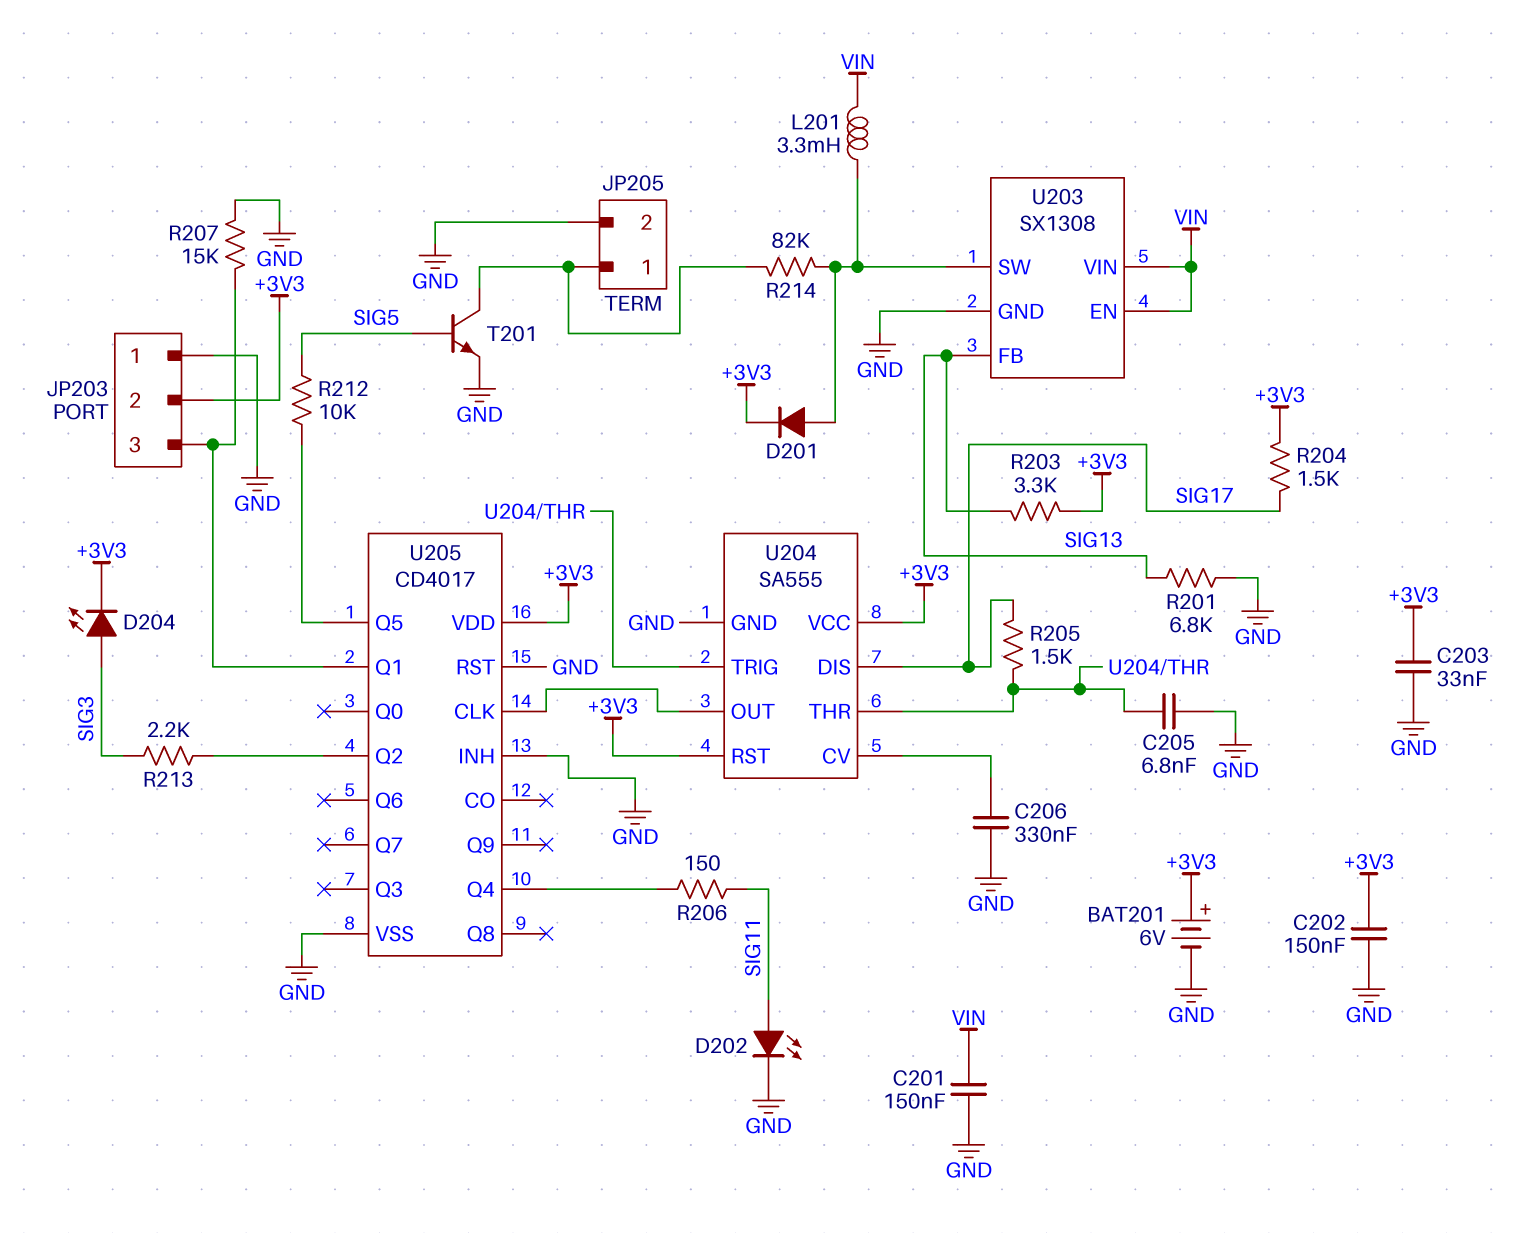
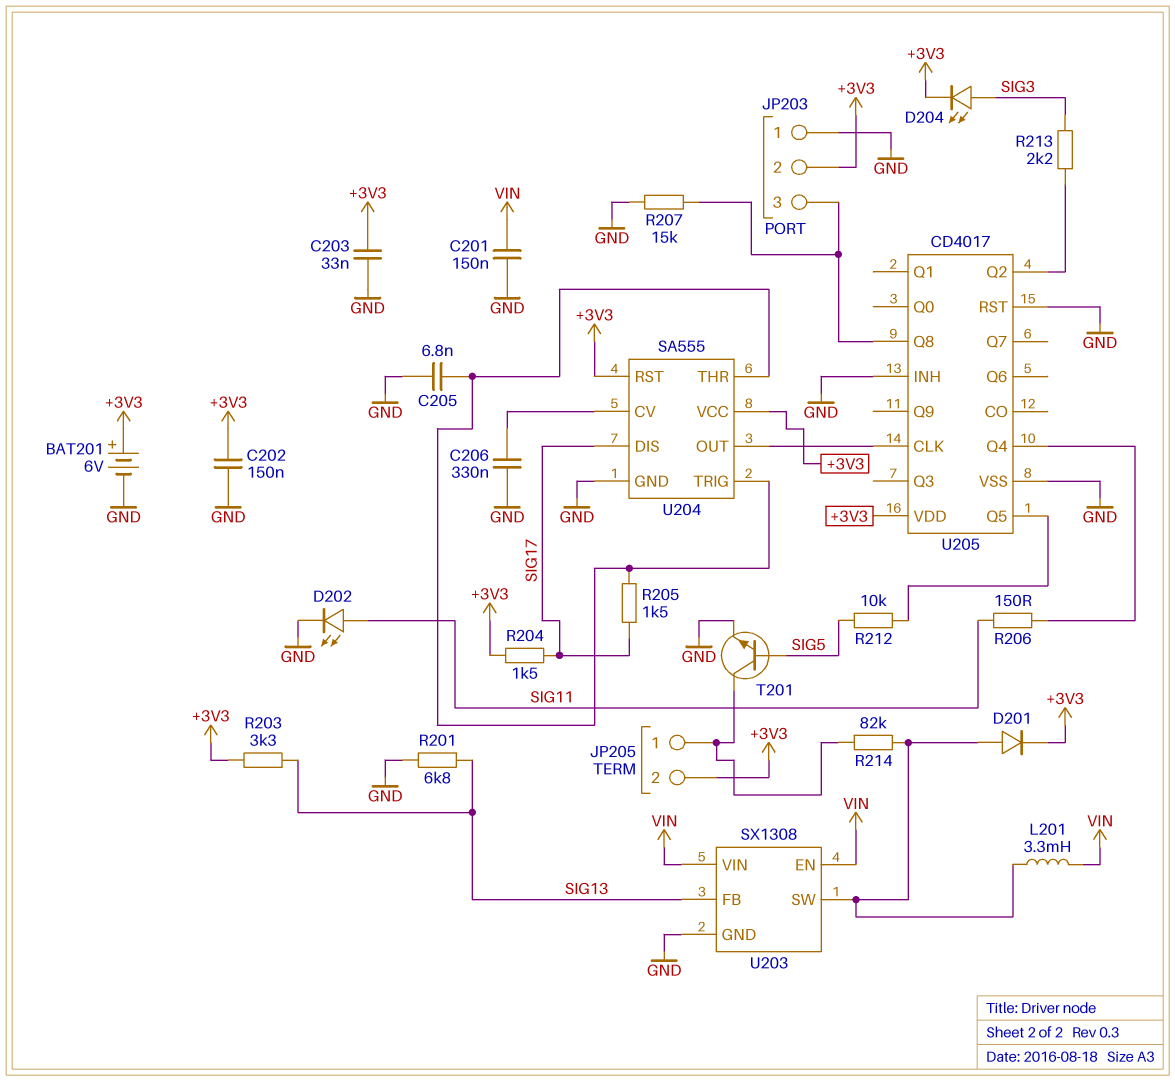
JP205 pin 2: GND -> +3V3
U205 pin Q1: JP203/3 -> none
U205 pin Q8: none -> JP203/3

